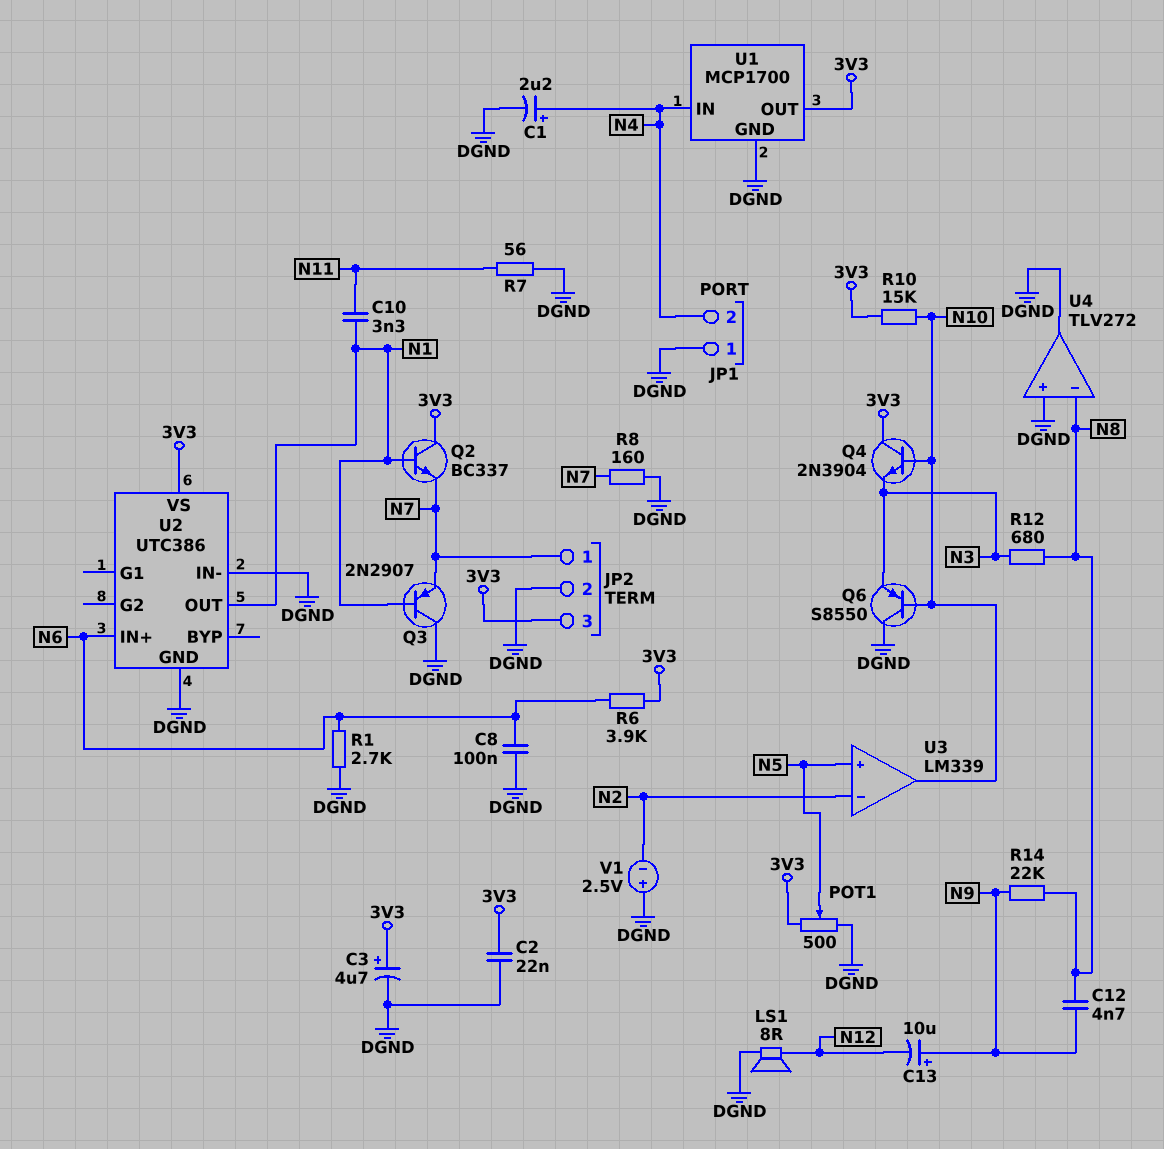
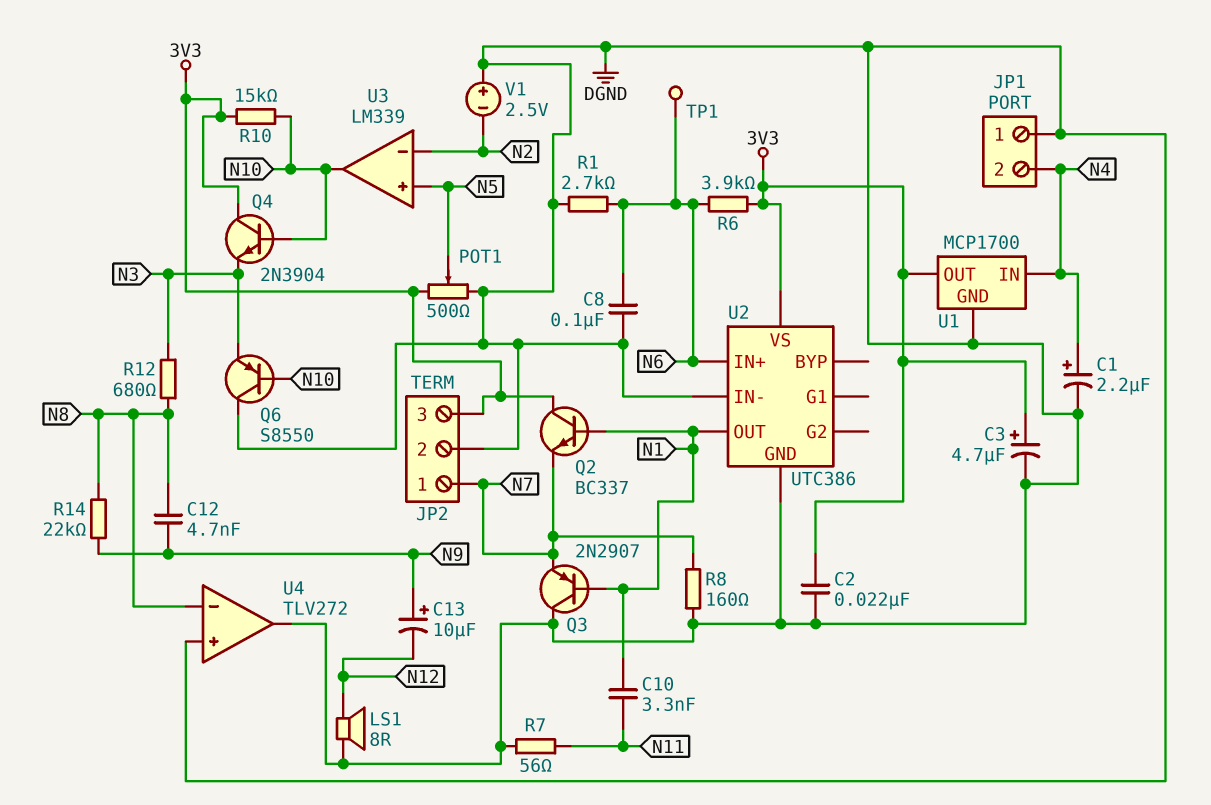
TP1: none -> test point (N6)

